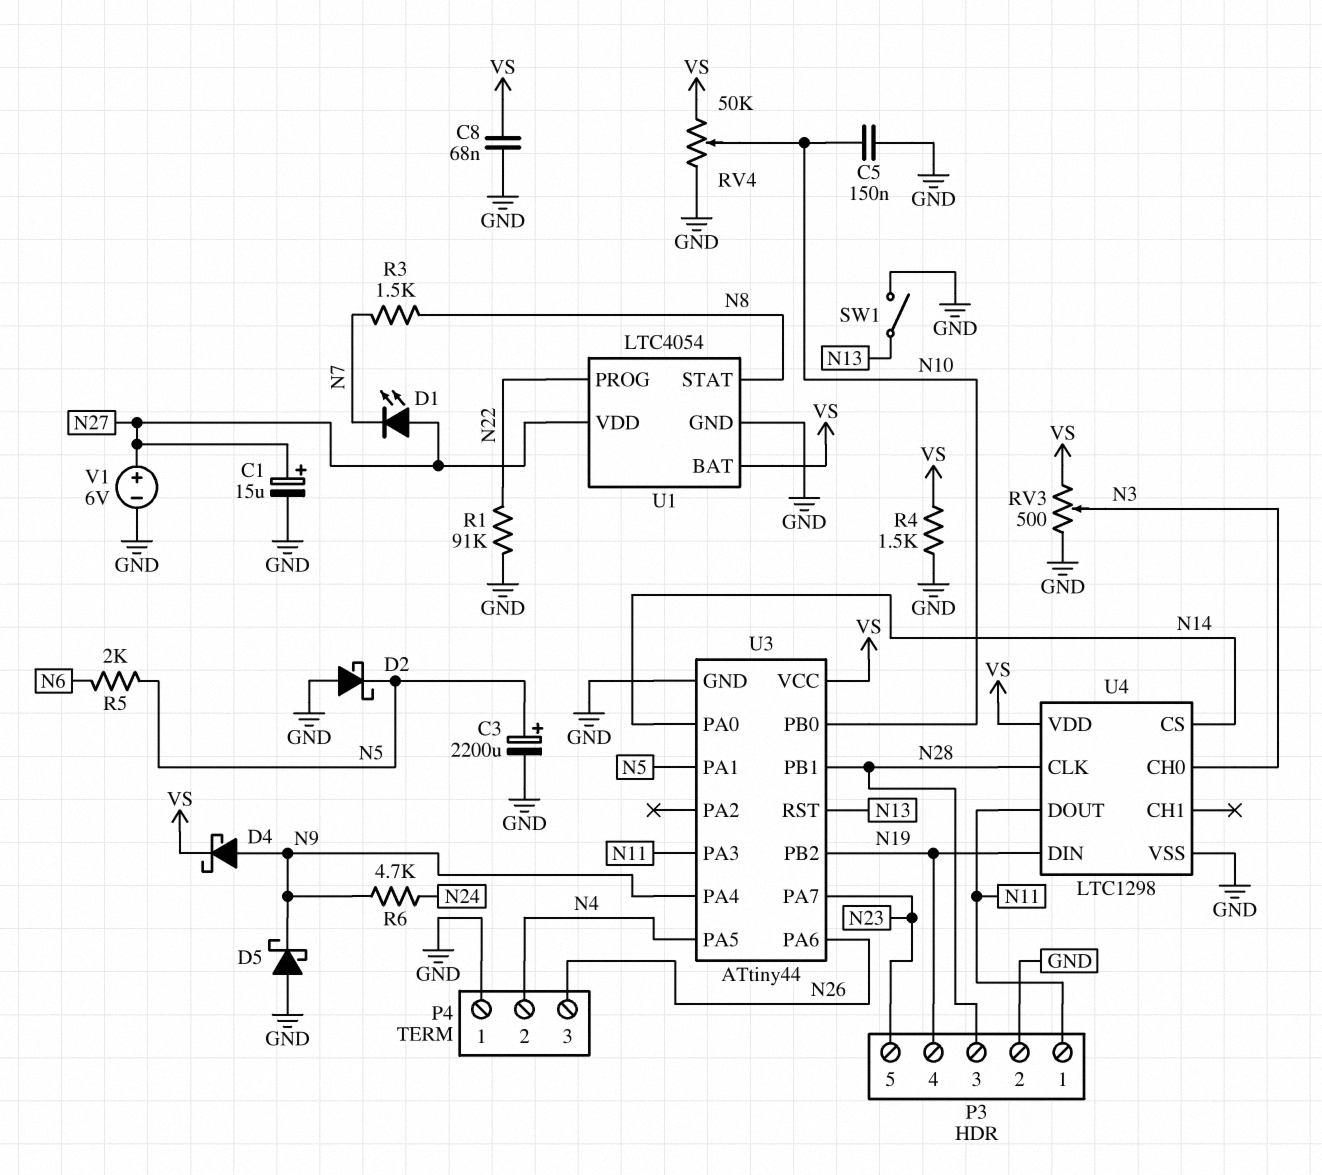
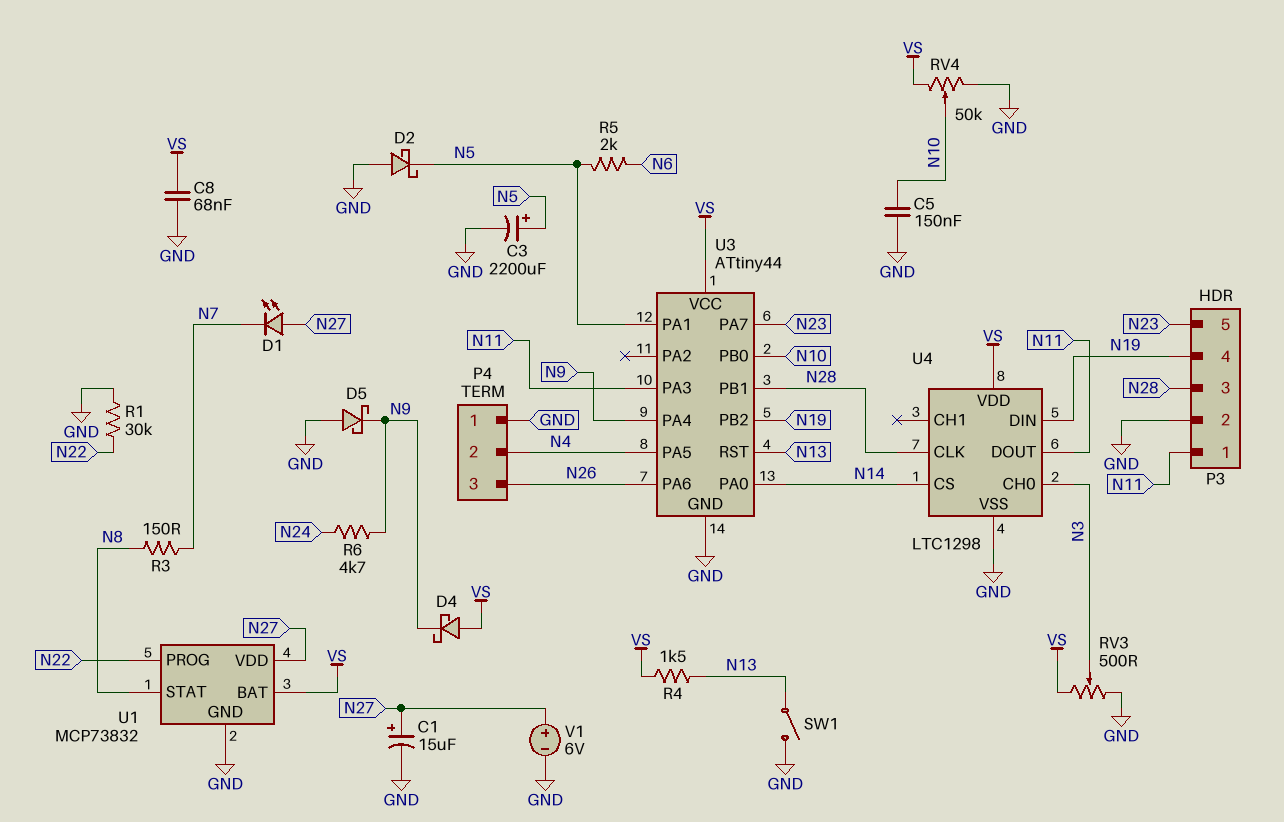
D4: schottky (A N9, K VS) -> schottky (A VS, K N9)
R1: 91k (GND, N22) -> 30k (GND, N22)
R3: 1.5k (N7, N8) -> 150 (N7, N8)
R4: 1.5k (GND, VS) -> 1.5k (N13, VS)
U1: LTC4054 -> MCP73832

